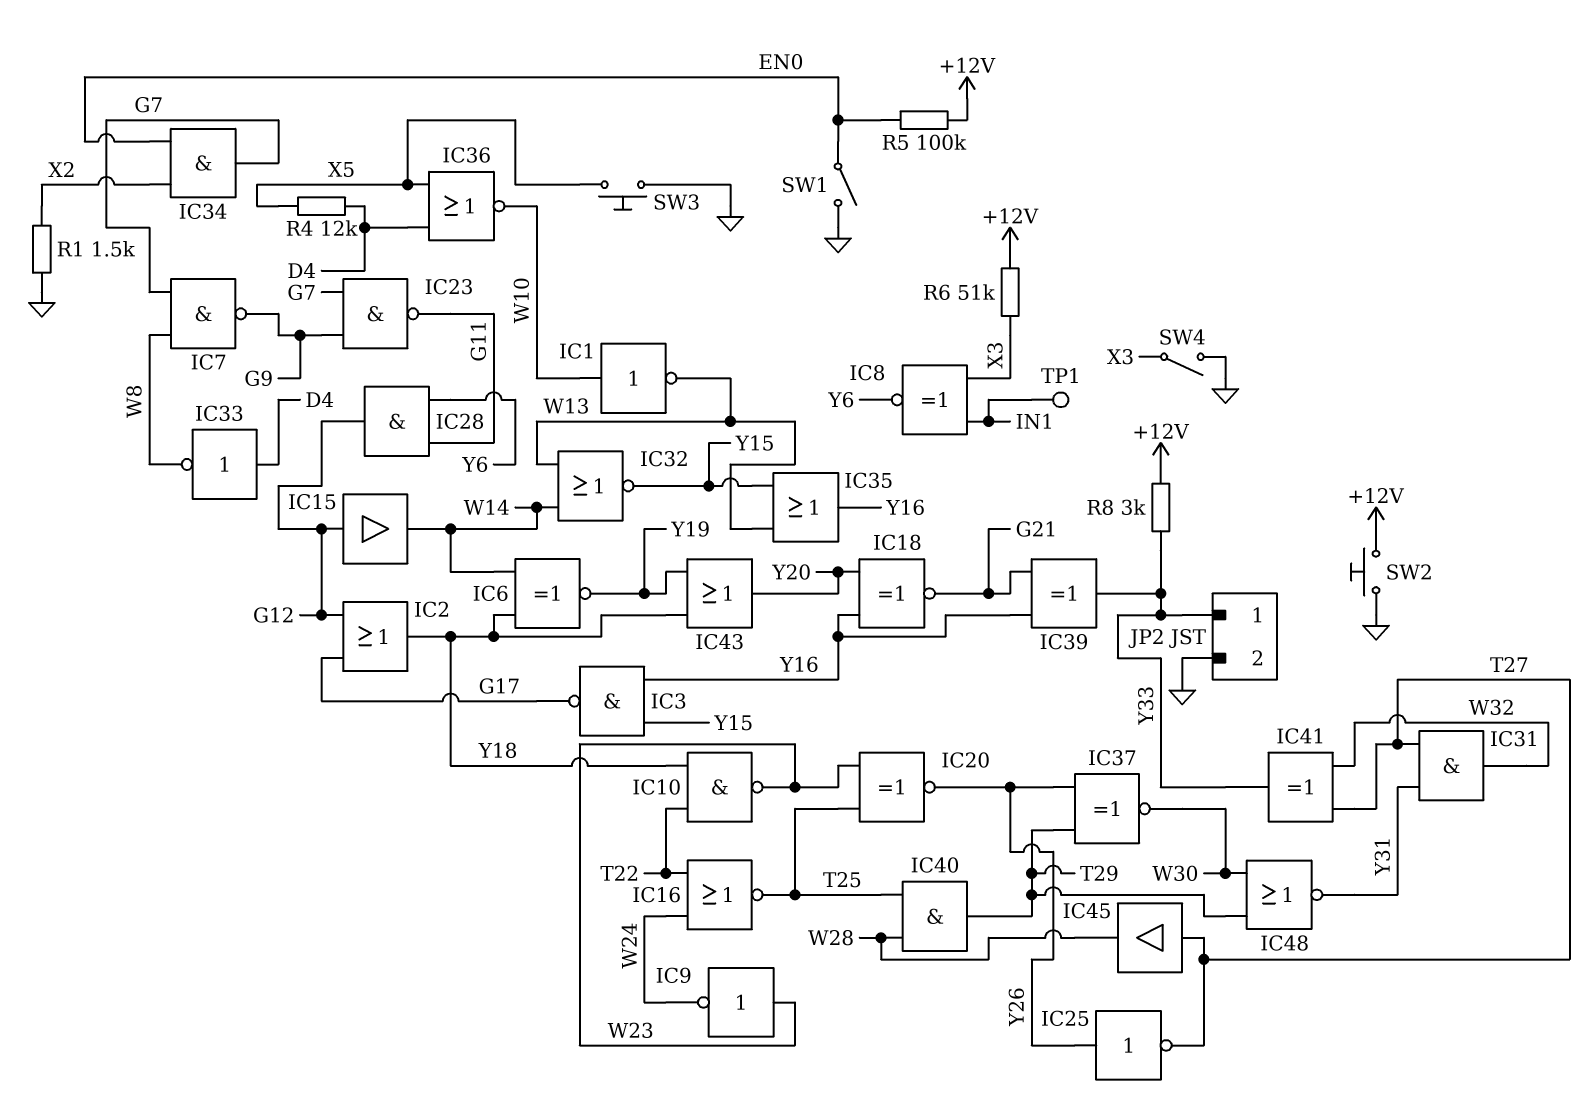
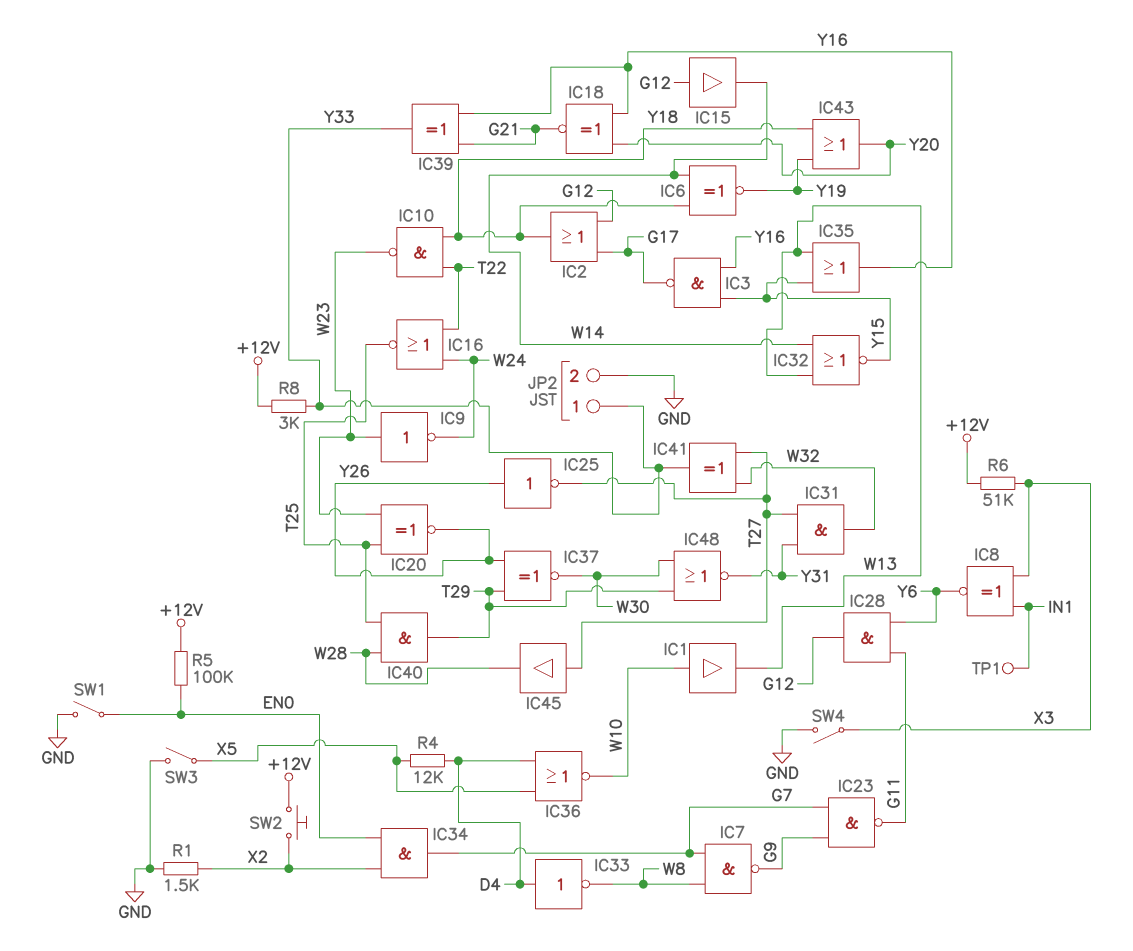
IC1: NOT (in W10, out W13) -> buffer (in W10, out W13)
SW2: button (+12V, GND) -> button (+12V, X2)
SW3: button (GND, X5) -> switch (GND, X5)

